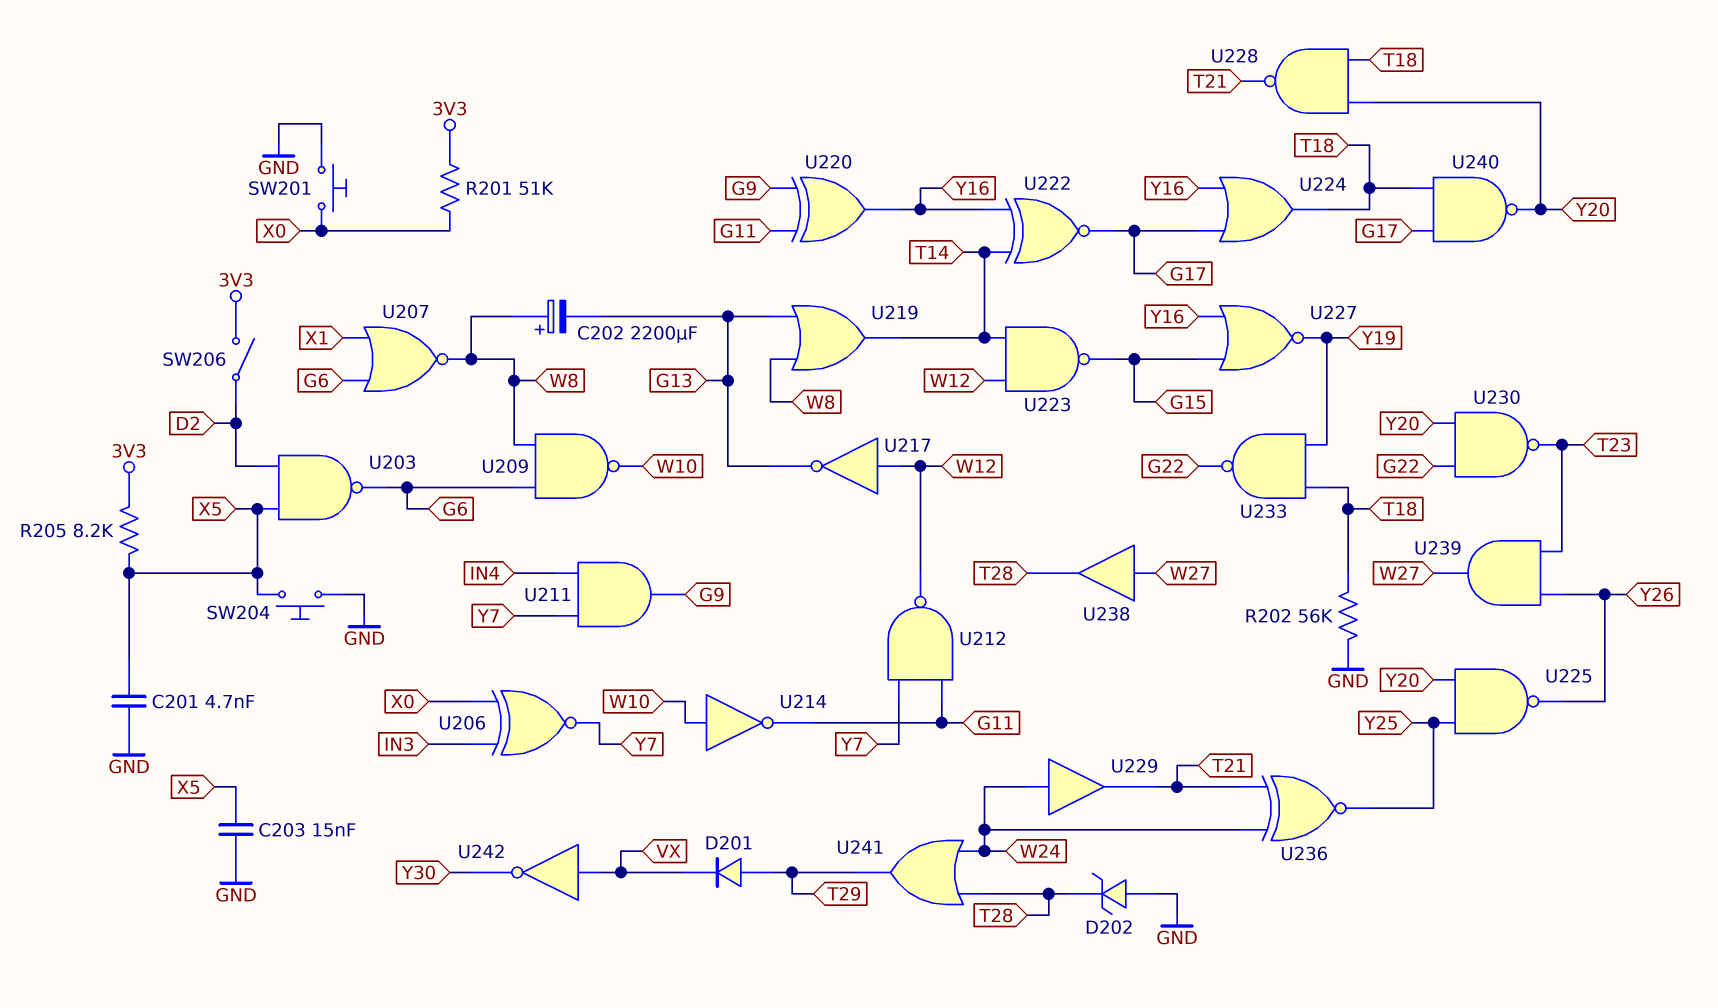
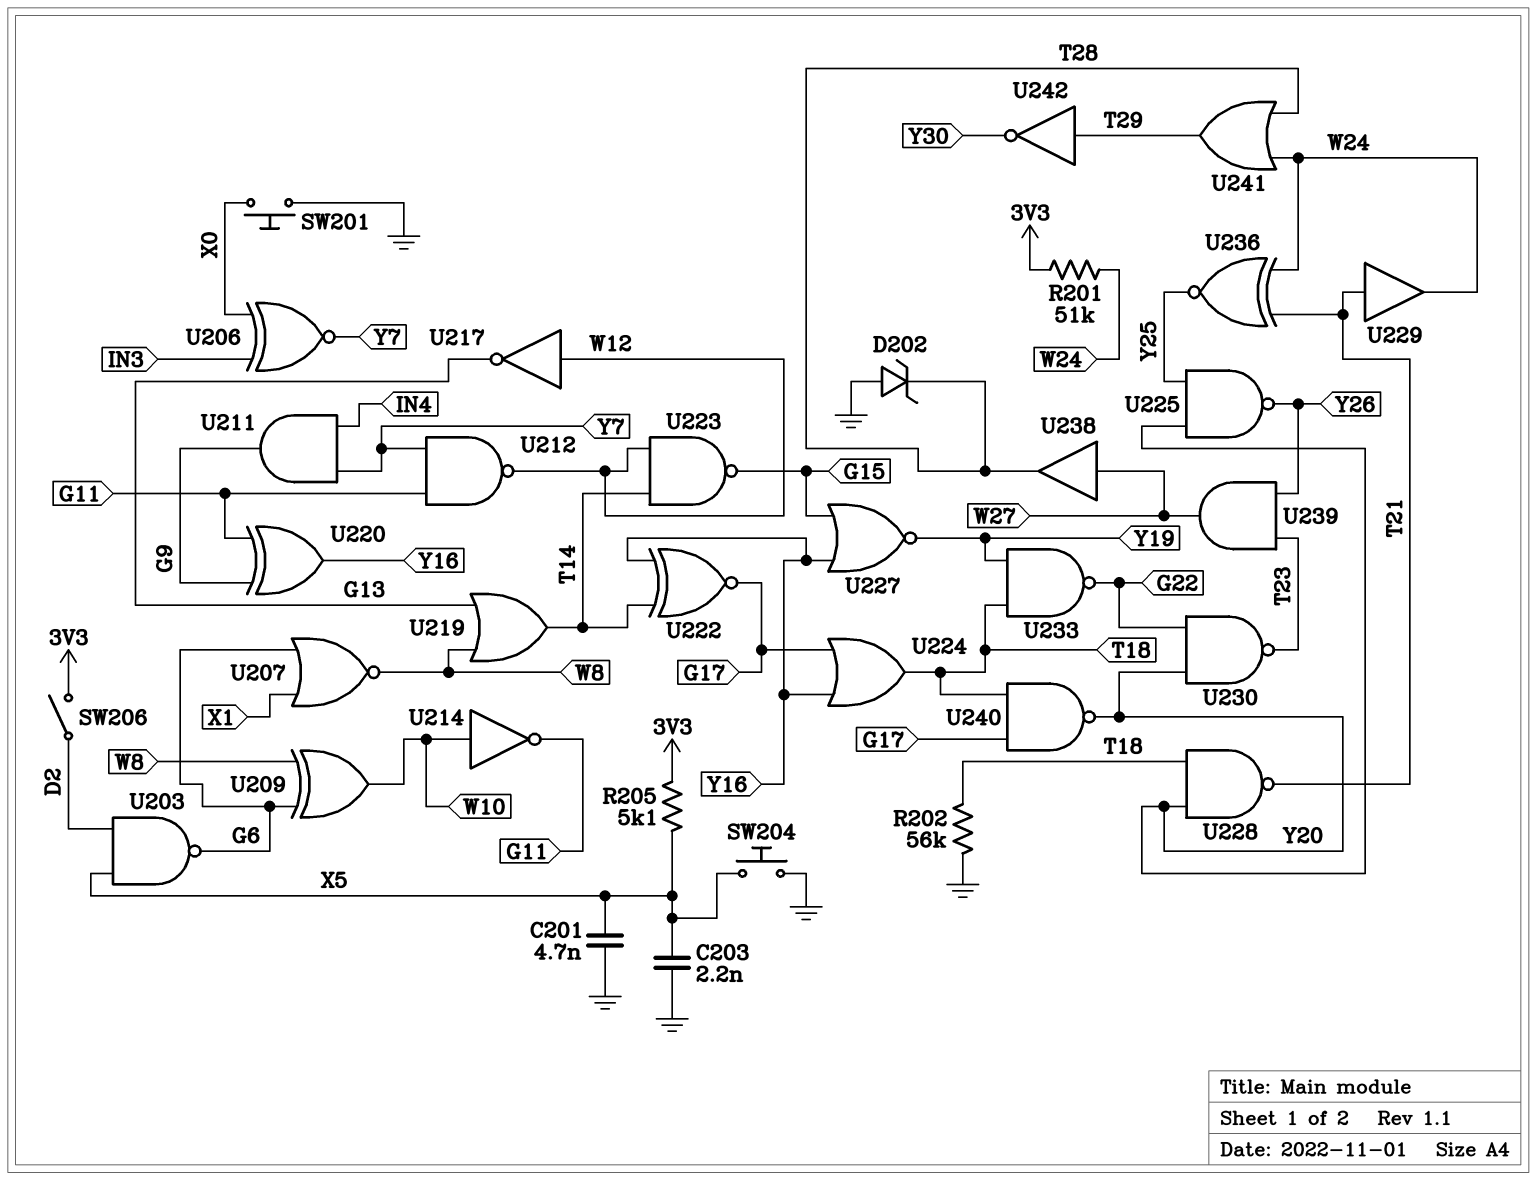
C202: 2200uF (plus W8, minus G13) -> none
C203: 15nF (GND, X5) -> 2.2nF (GND, X5)
D201: diode (A T29, K VX) -> none
R201: 51k (3V3, X0) -> 51k (3V3, W24)
R205: 8.2k (3V3, X5) -> 5.1k (3V3, X5)
U209: NAND (in G6, in W8, out W10) -> XOR (in G6, in W8, out W10)
U229: buffer (in W24, out T21) -> buffer (in T21, out W24)
U242: NOT (in VX, out Y30) -> NOT (in T29, out Y30)

